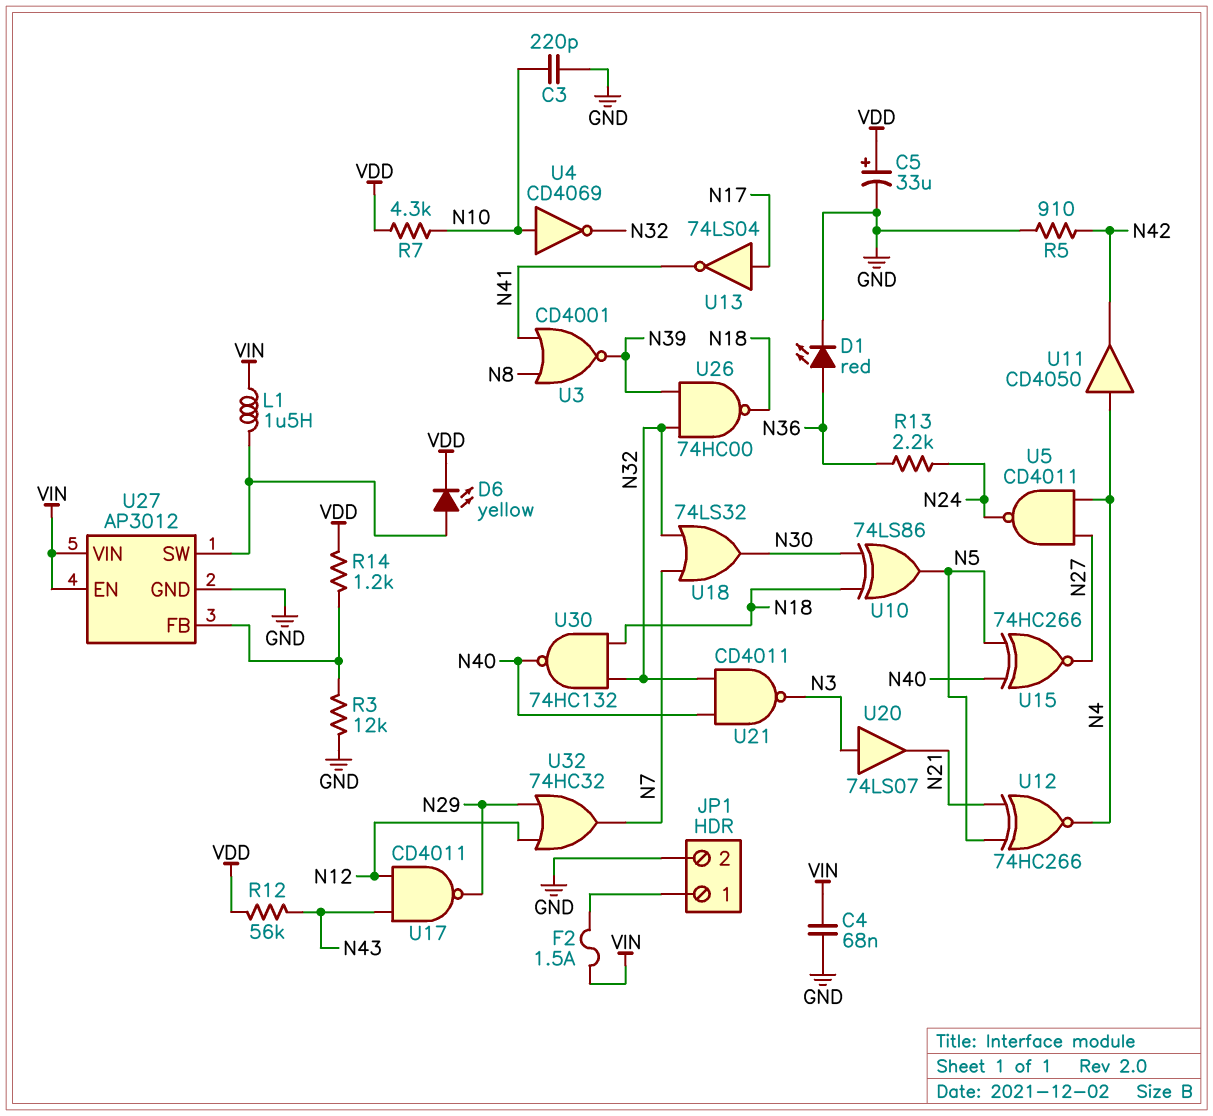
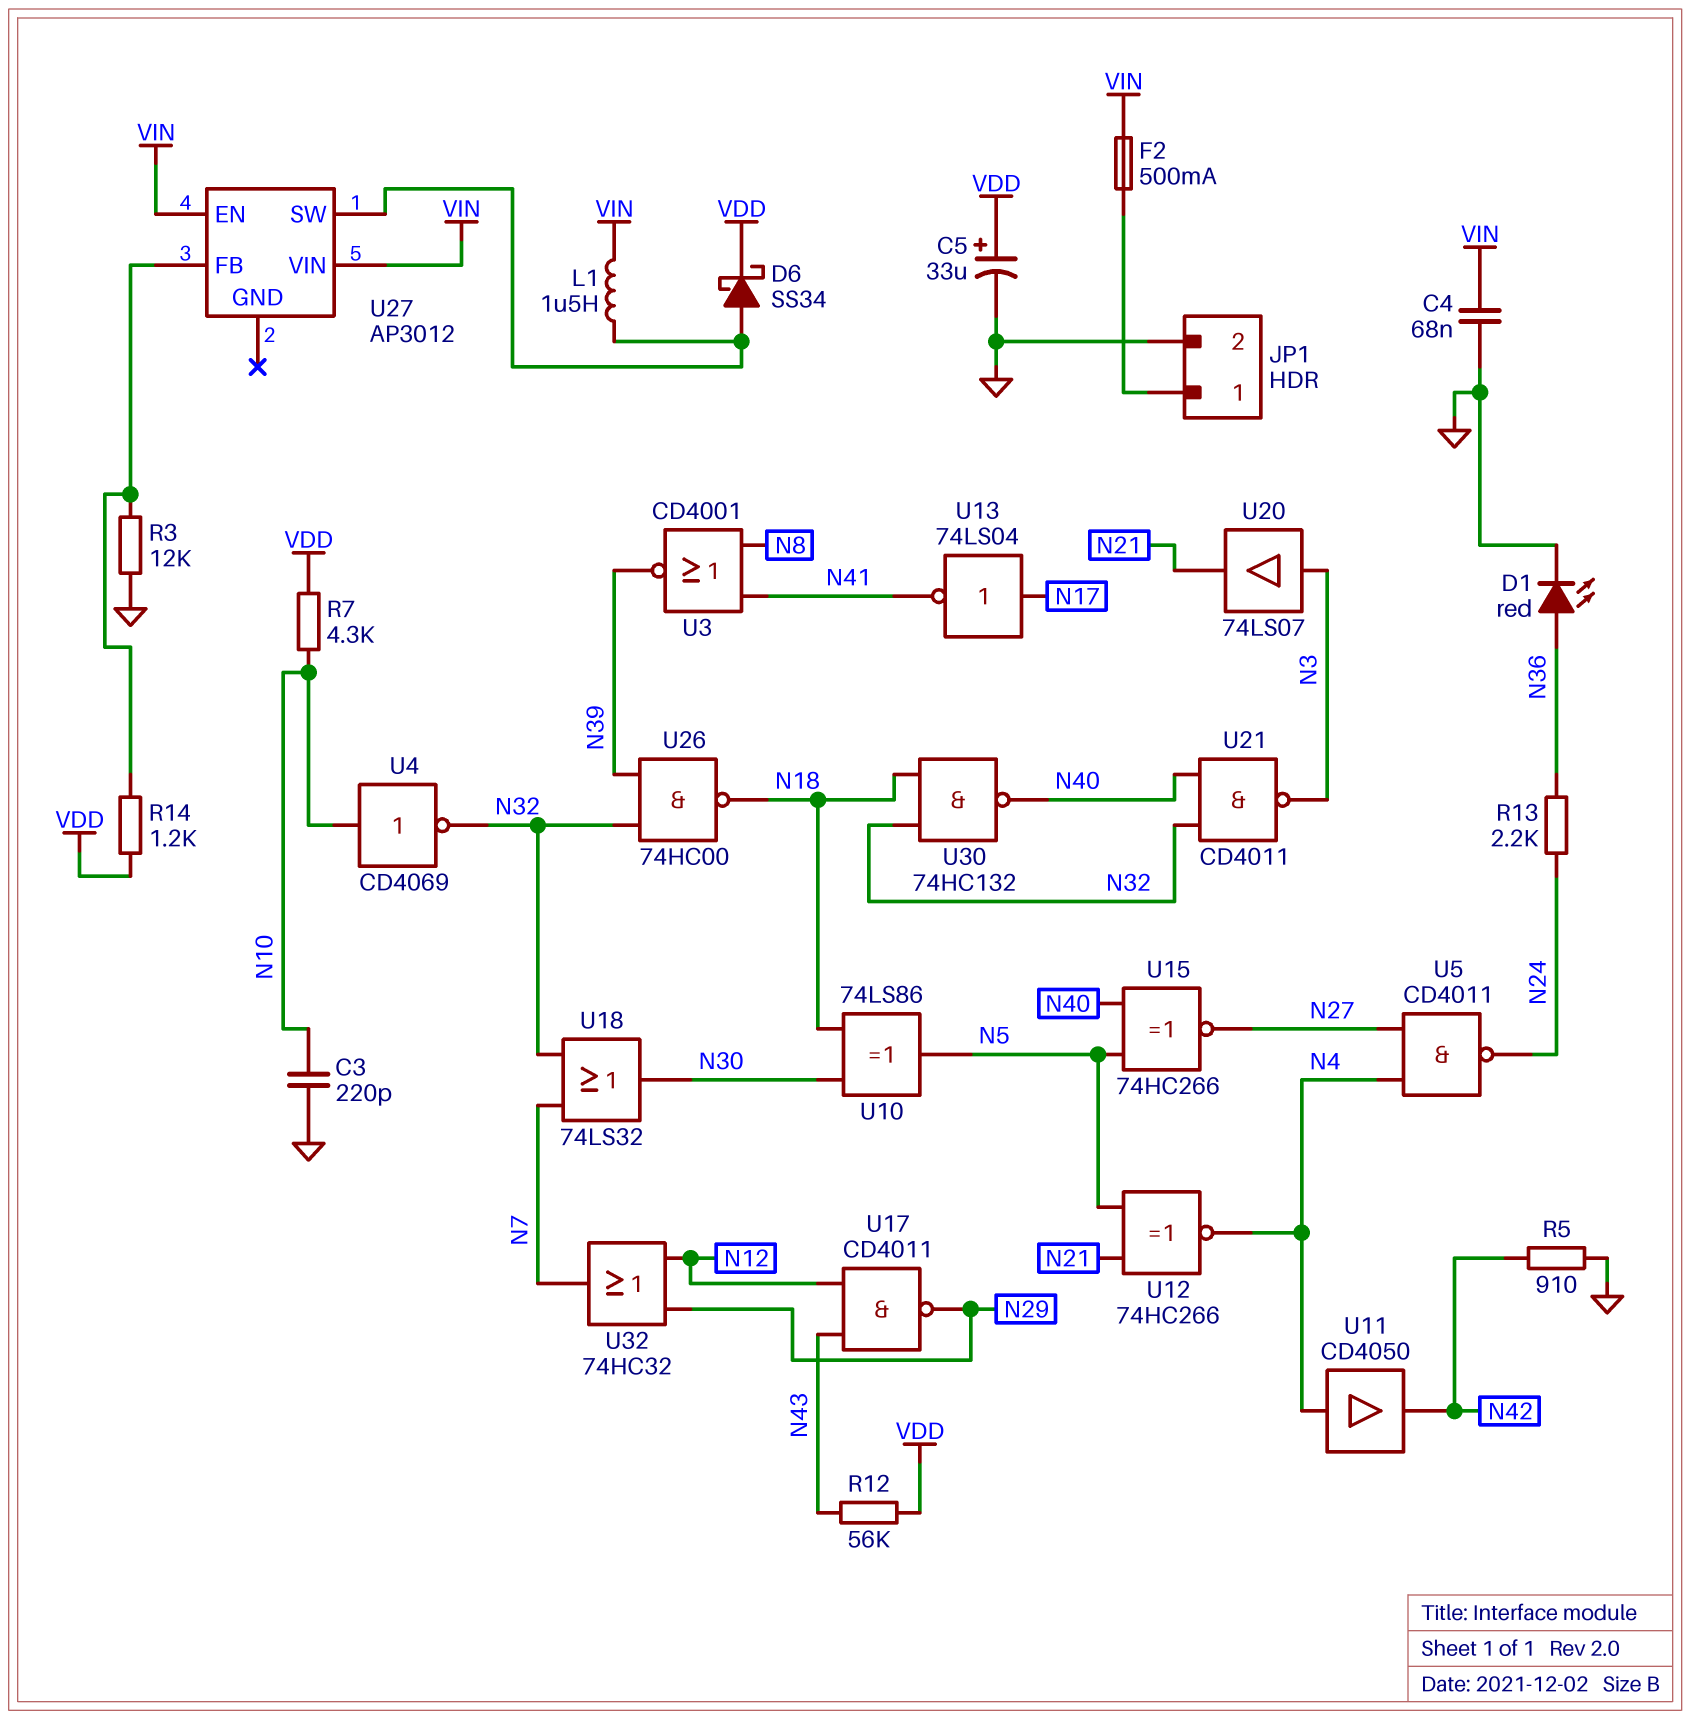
D6: LED yellow (A U27/SW, K VDD) -> schottky SS34 (A U27/SW, K VDD)
F2: 1.5A (JP1/1, VIN) -> 500mA (JP1/1, VIN)
U27 pin GND: GND -> none

